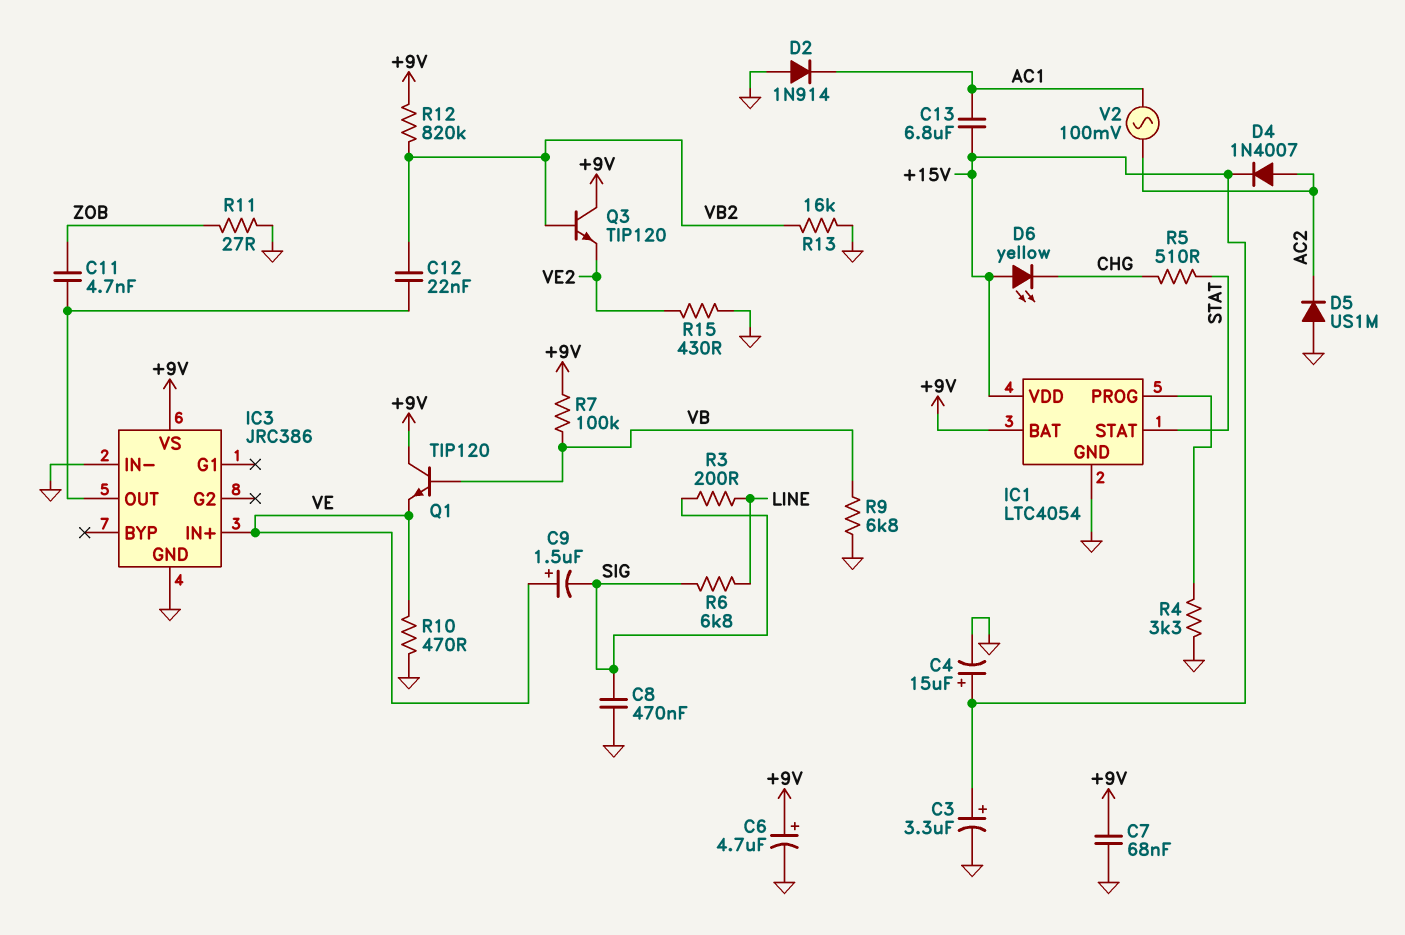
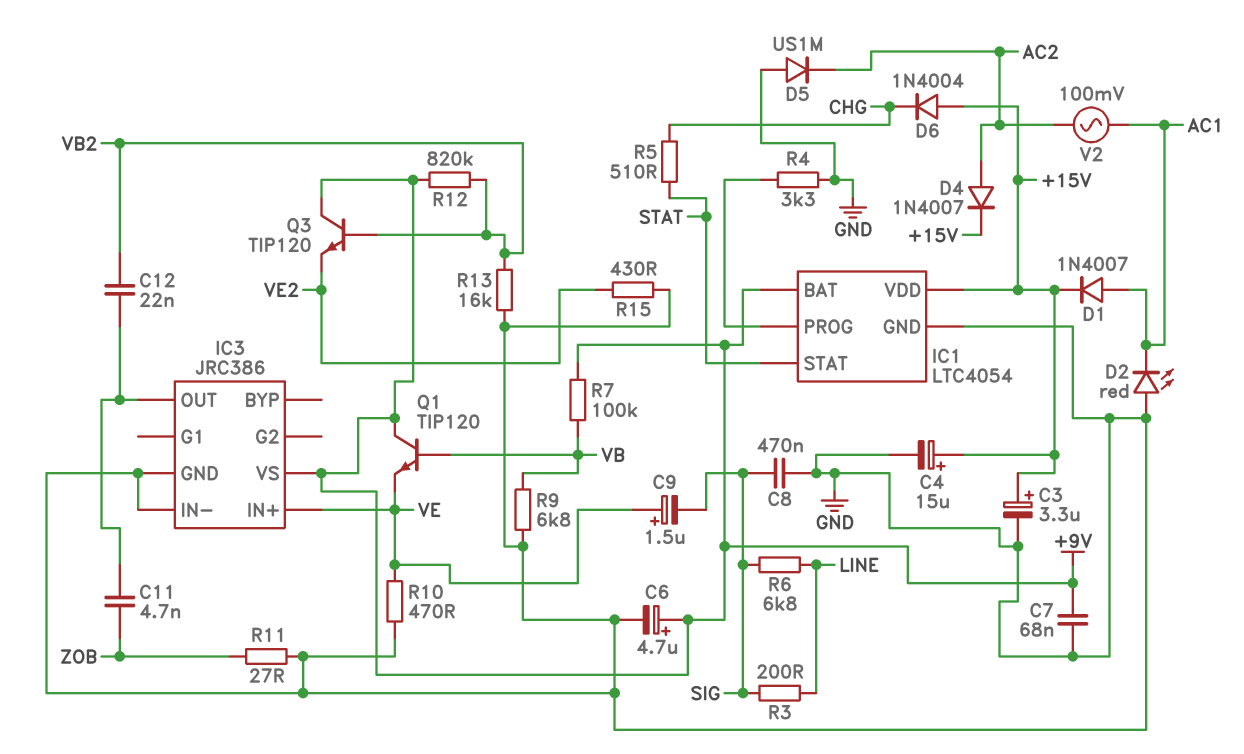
C13: 6.8uF (+15V, AC1) -> none
D1: none -> diode 1N4007 (A AC1, K +15V)
D2: diode 1N914 (A GND, K AC1) -> LED red (A GND, K AC1)
D6: LED yellow (A +15V, K CHG) -> diode 1N4004 (A +15V, K CHG)

